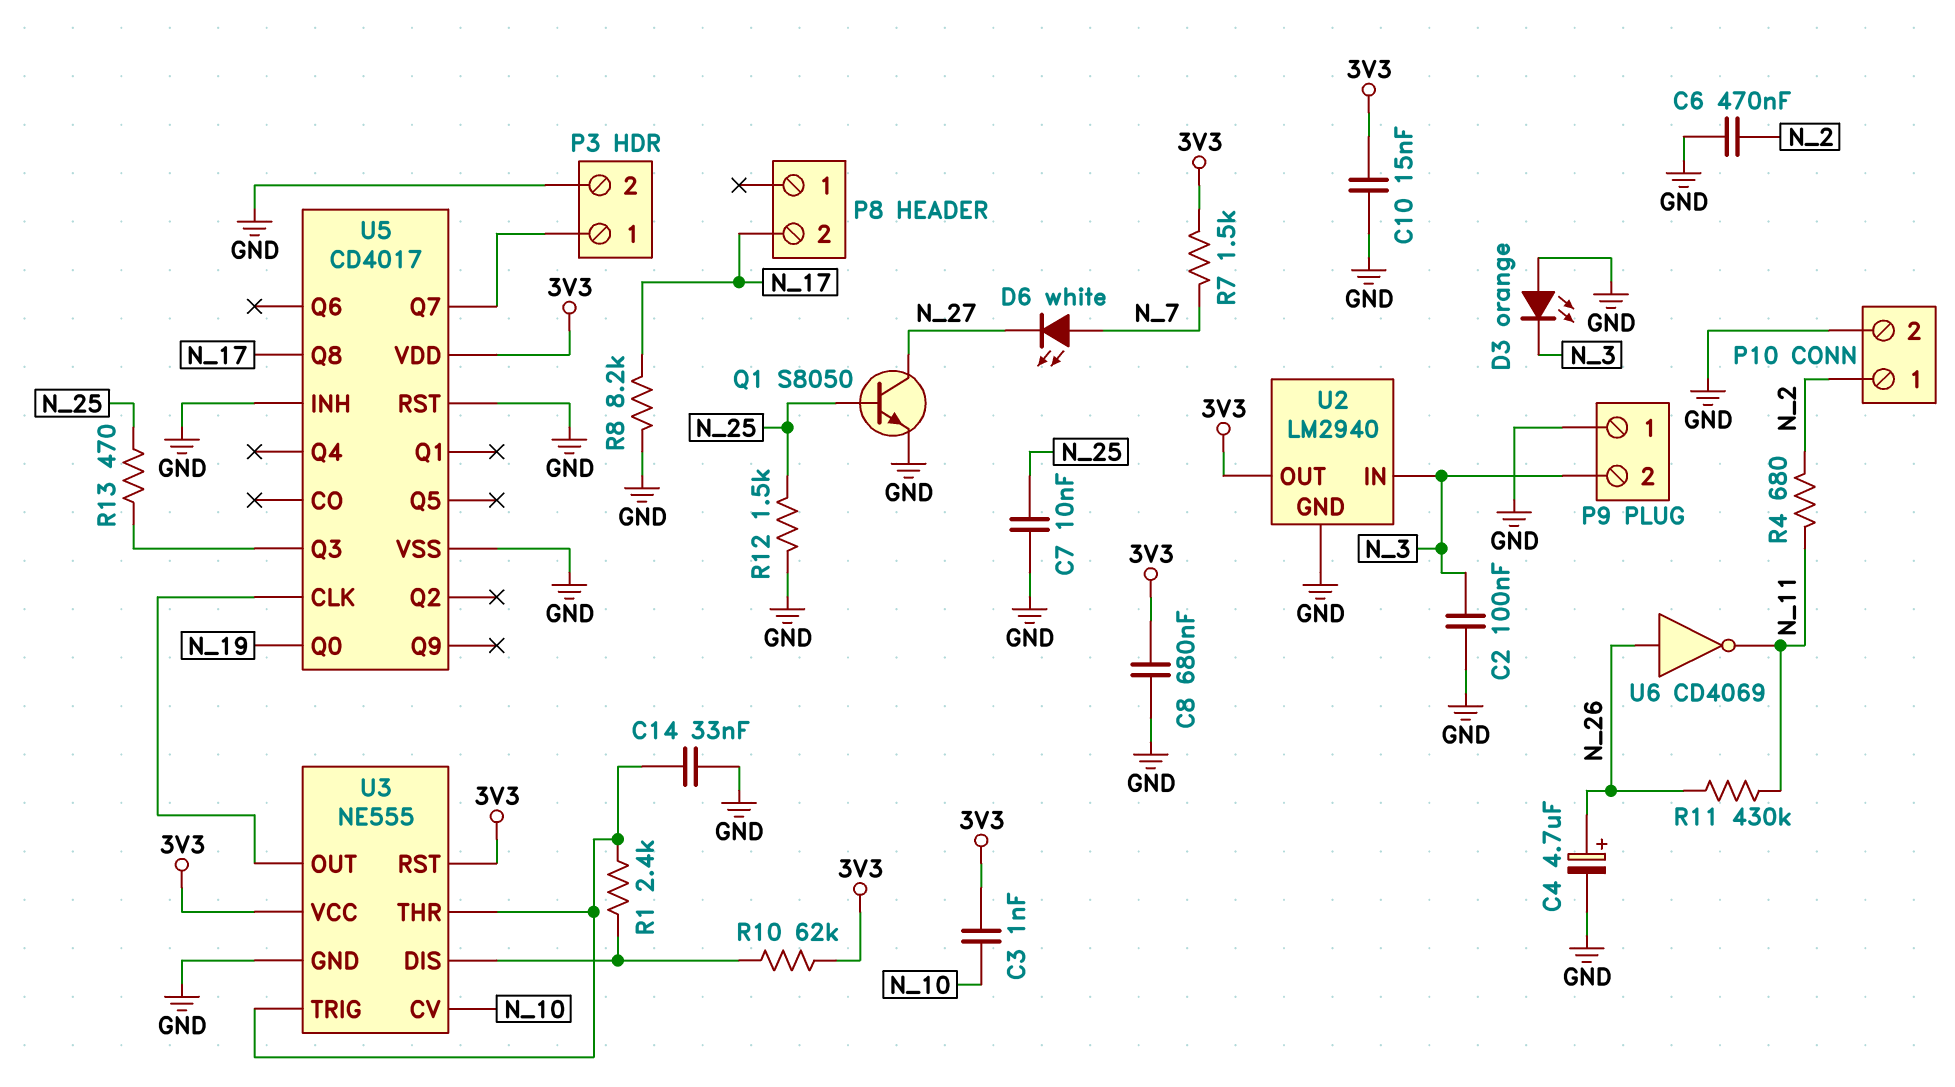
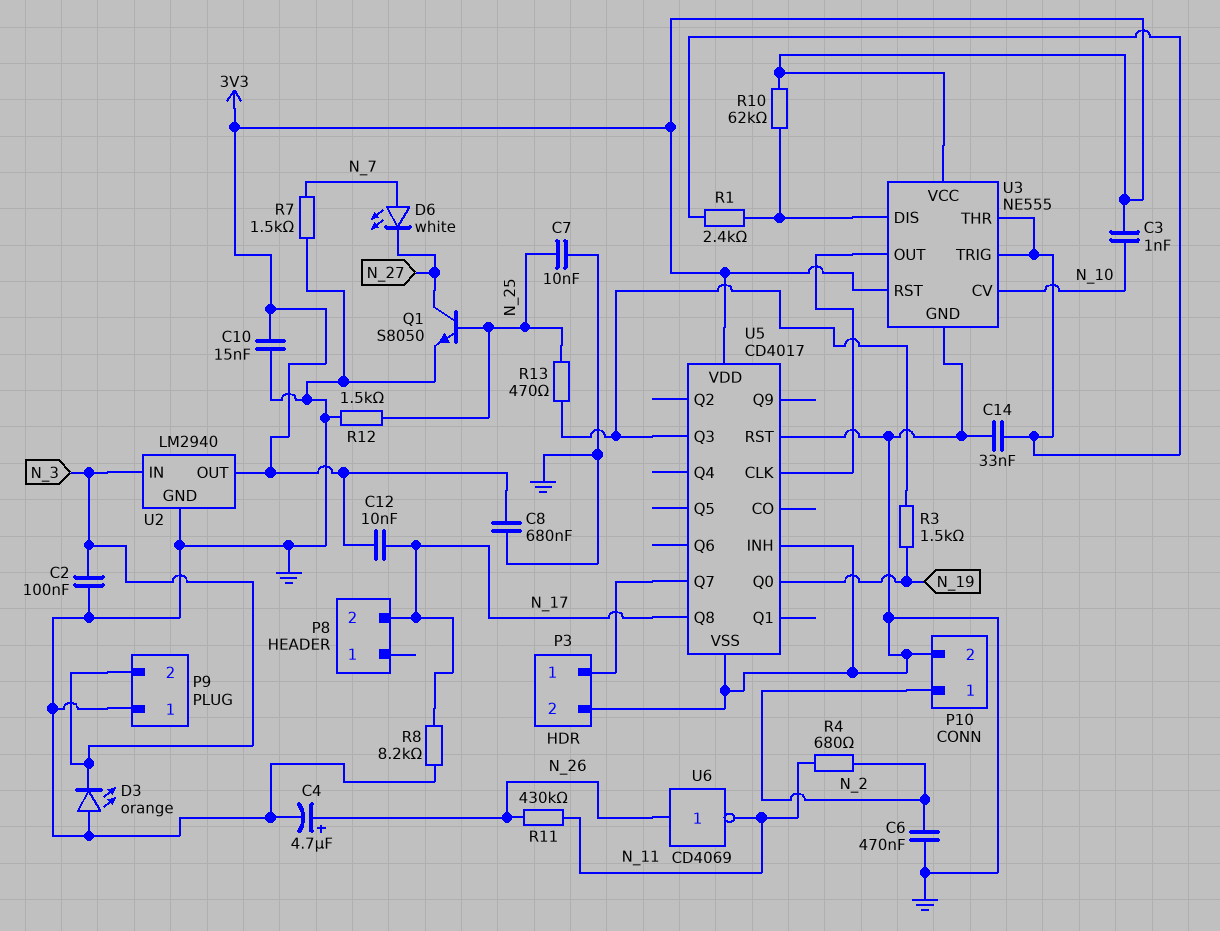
C12: none -> 10nF (3V3, N_17)
R3: none -> 1.5k (N_19, U5/Q3)
R7: 1.5k (3V3, N_7) -> 1.5k (GND, N_7)

